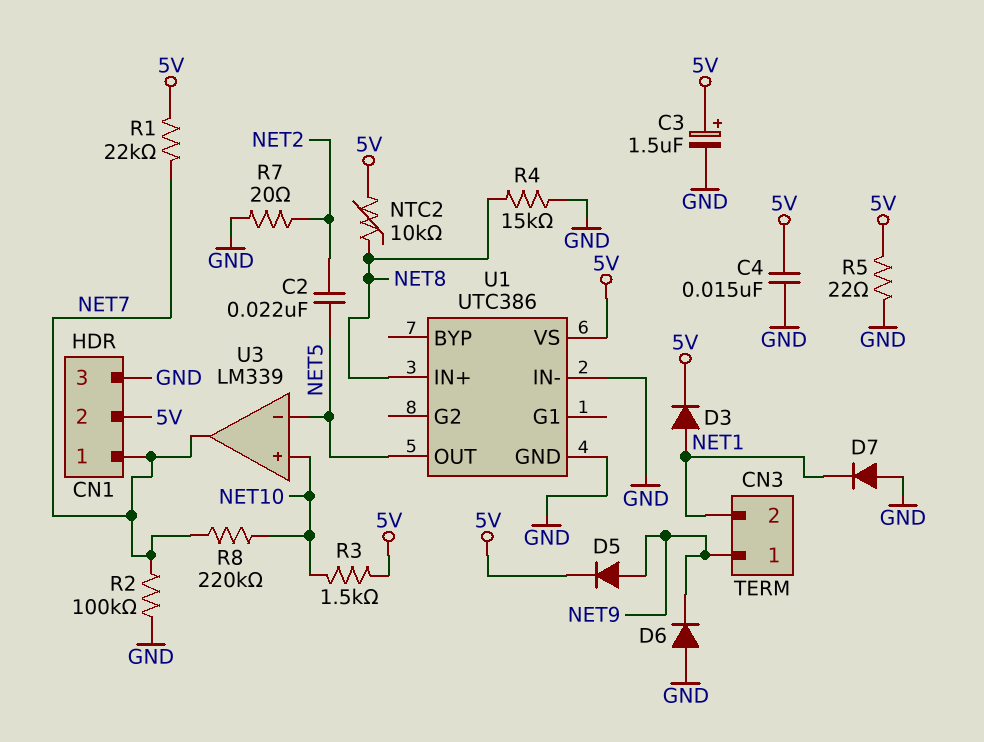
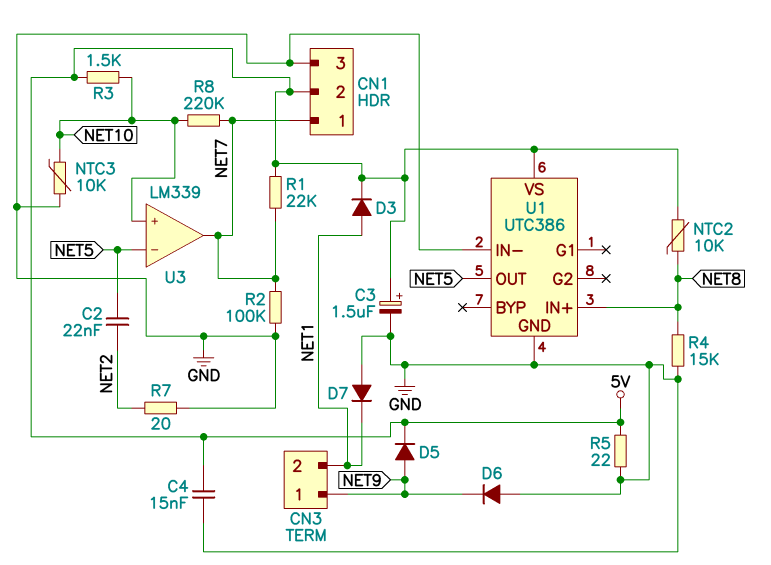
NTC3: none -> 10k (GND, NET10)

